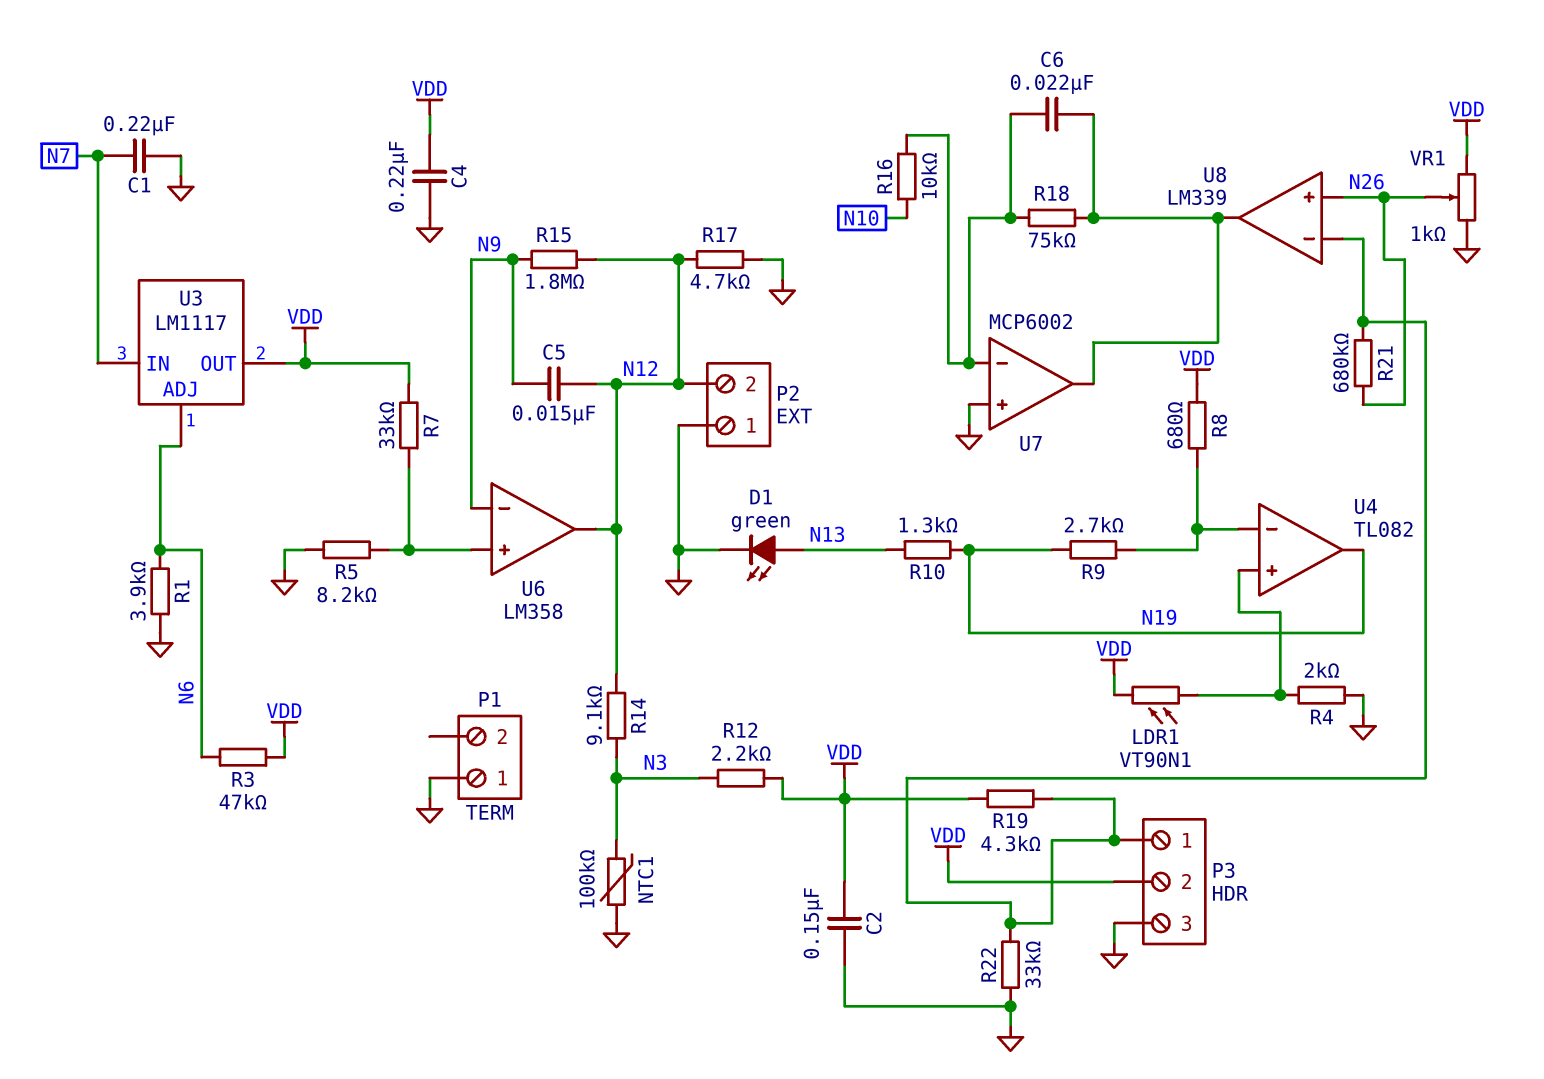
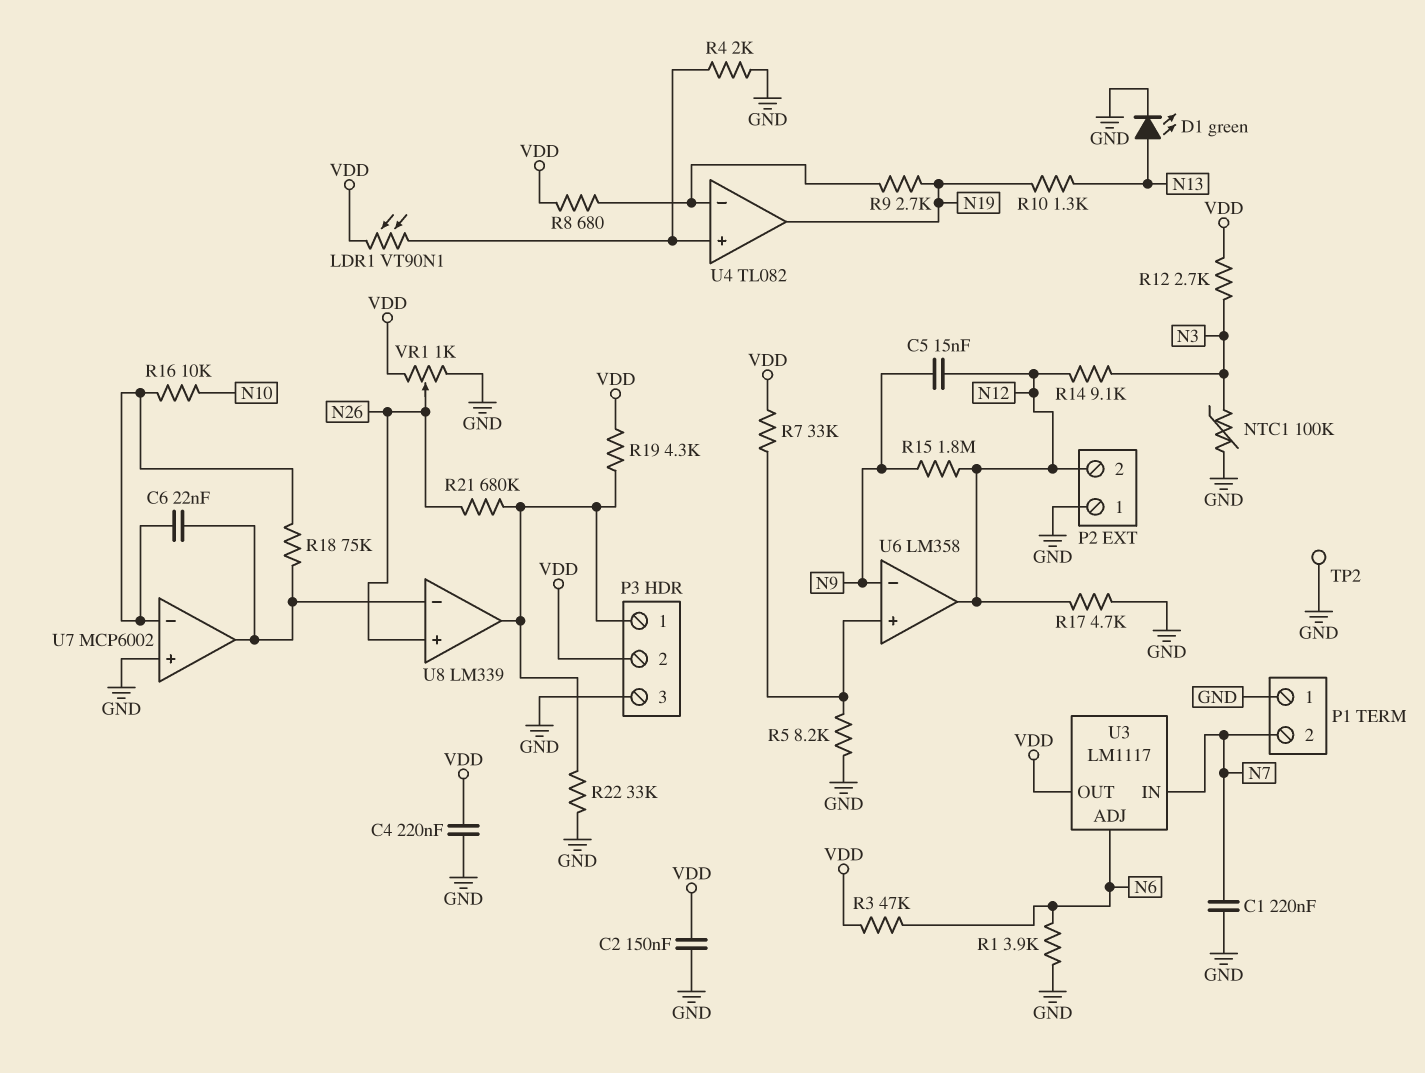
P1 pin 2: none -> N7
R12: 2.2k (N3, VDD) -> 2.7k (N3, VDD)
TP2: none -> test point (GND)
U8 pin in-: P3/1 -> U7/out
U8 pin out: U7/out -> P3/1

